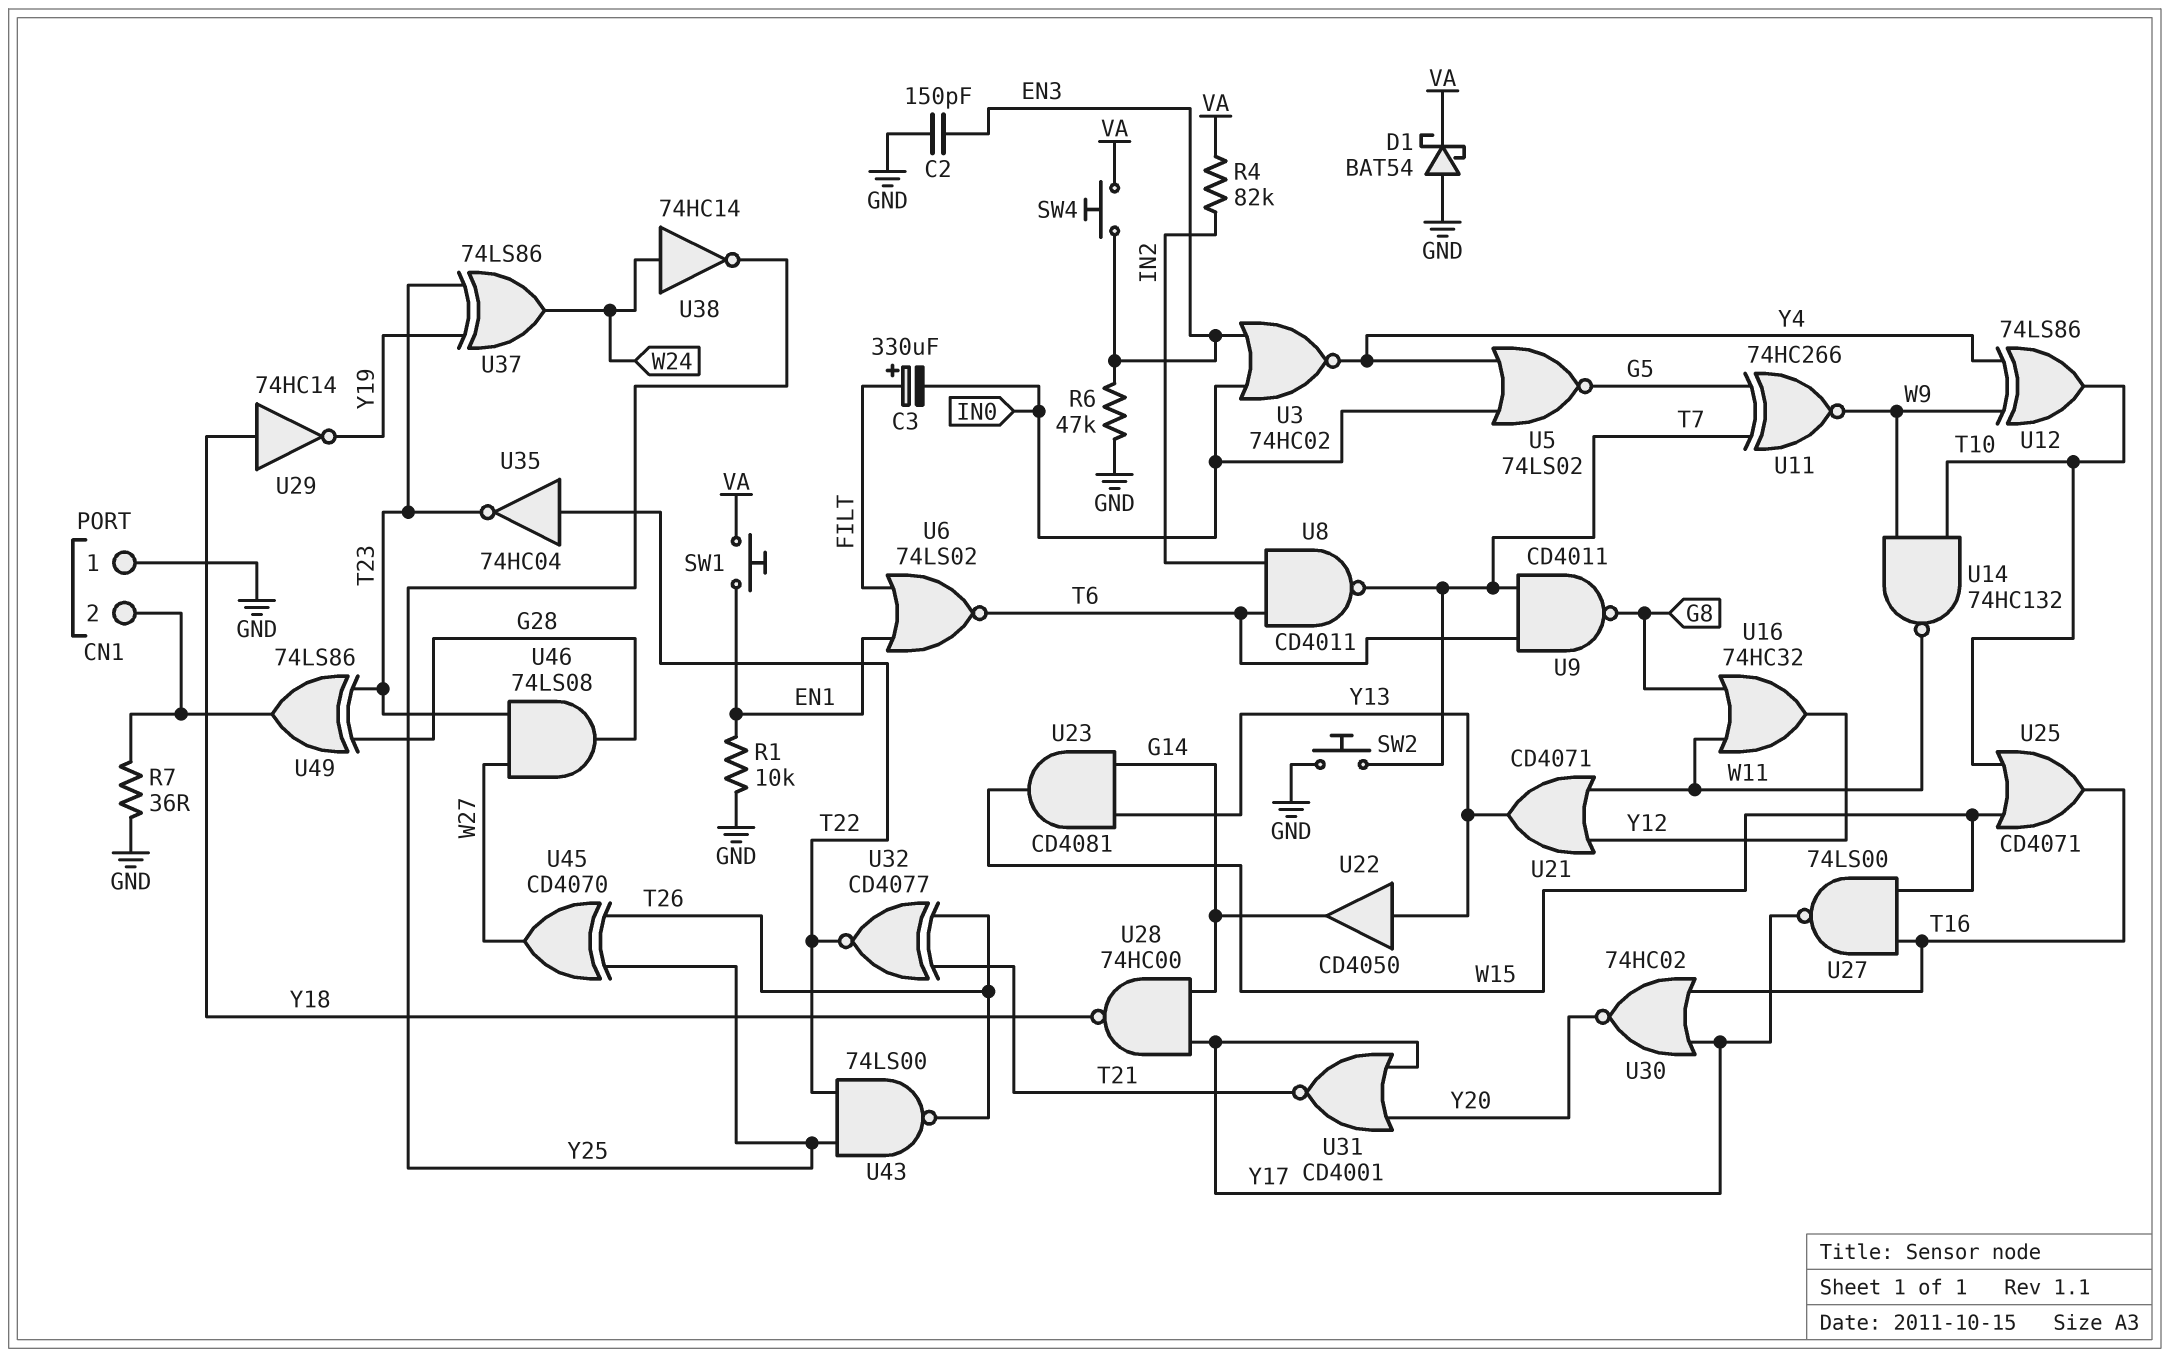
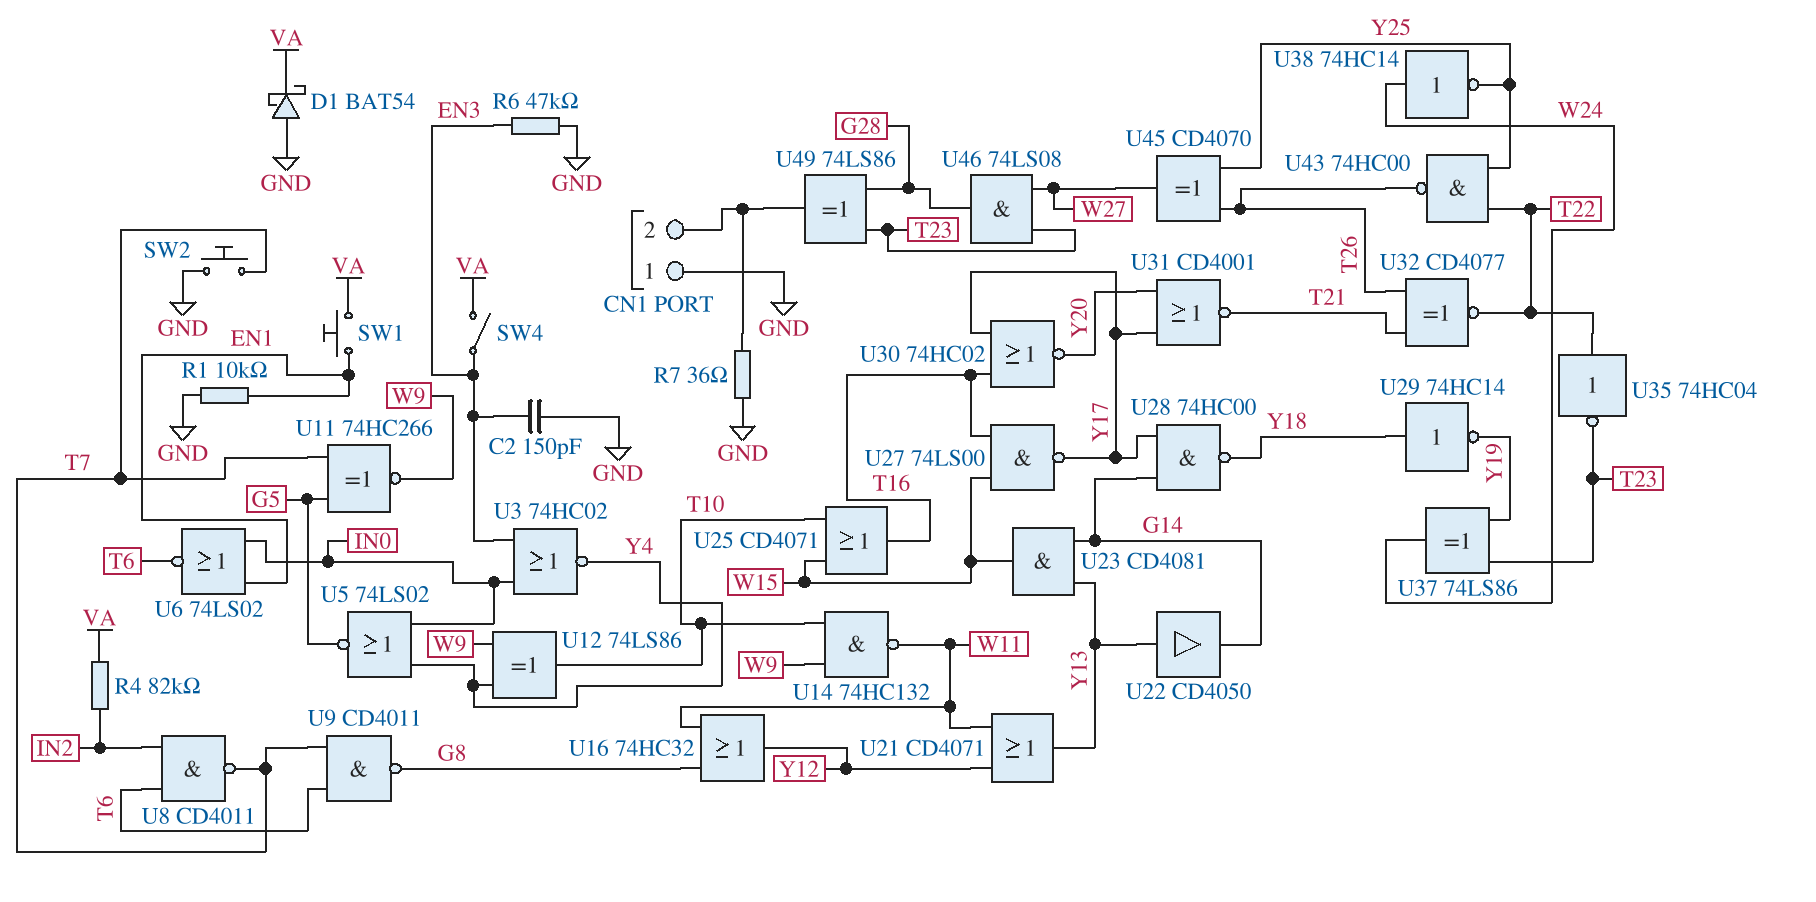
C3: 330uF (plus FILT, minus IN0) -> none
SW4: button (EN3, VA) -> switch (EN3, VA)
U6: NOR 74LS02 (in EN1, in FILT, out T6) -> NOR 74LS02 (in EN1, in IN0, out T6)
U43: NAND 74LS00 (in T22, in Y25, out T26) -> NAND 74HC00 (in T22, in Y25, out T26)

